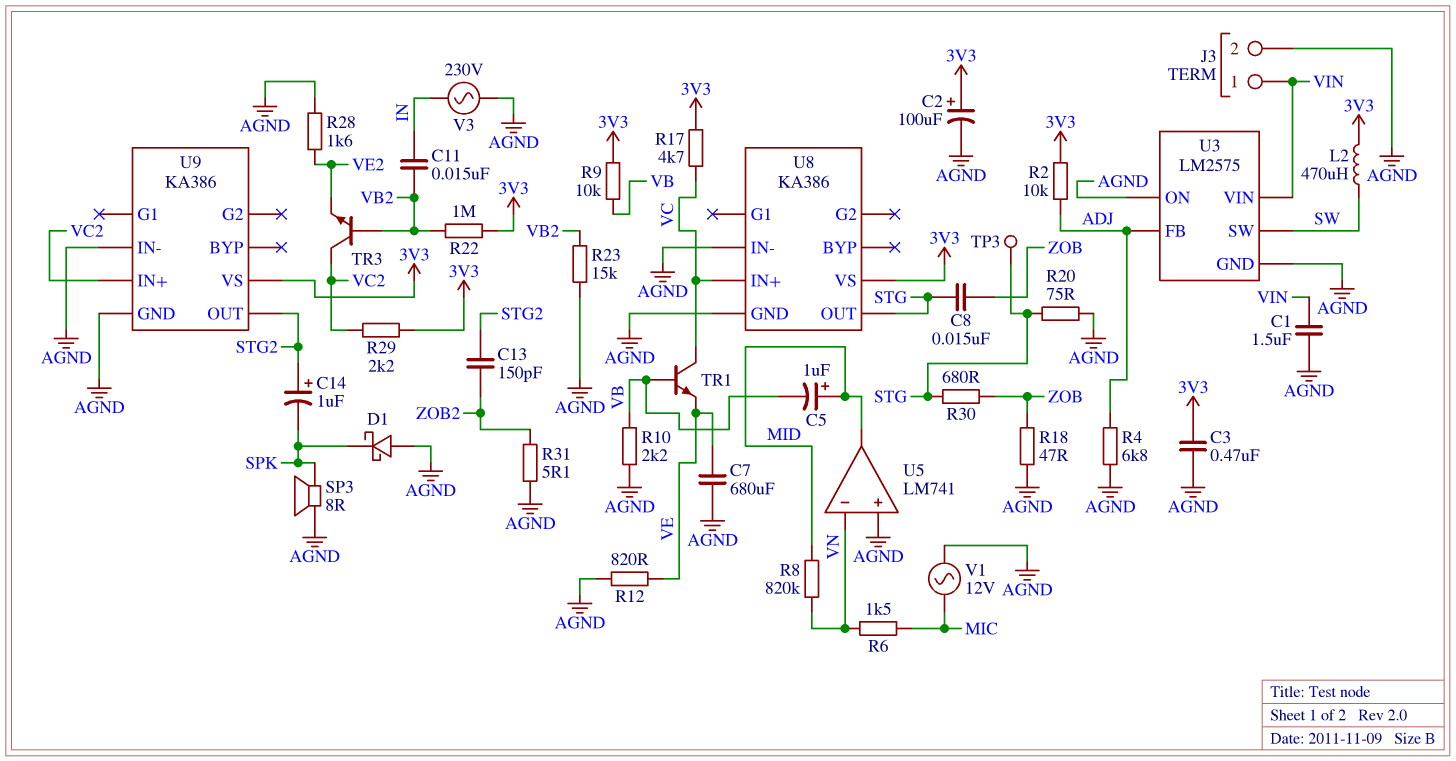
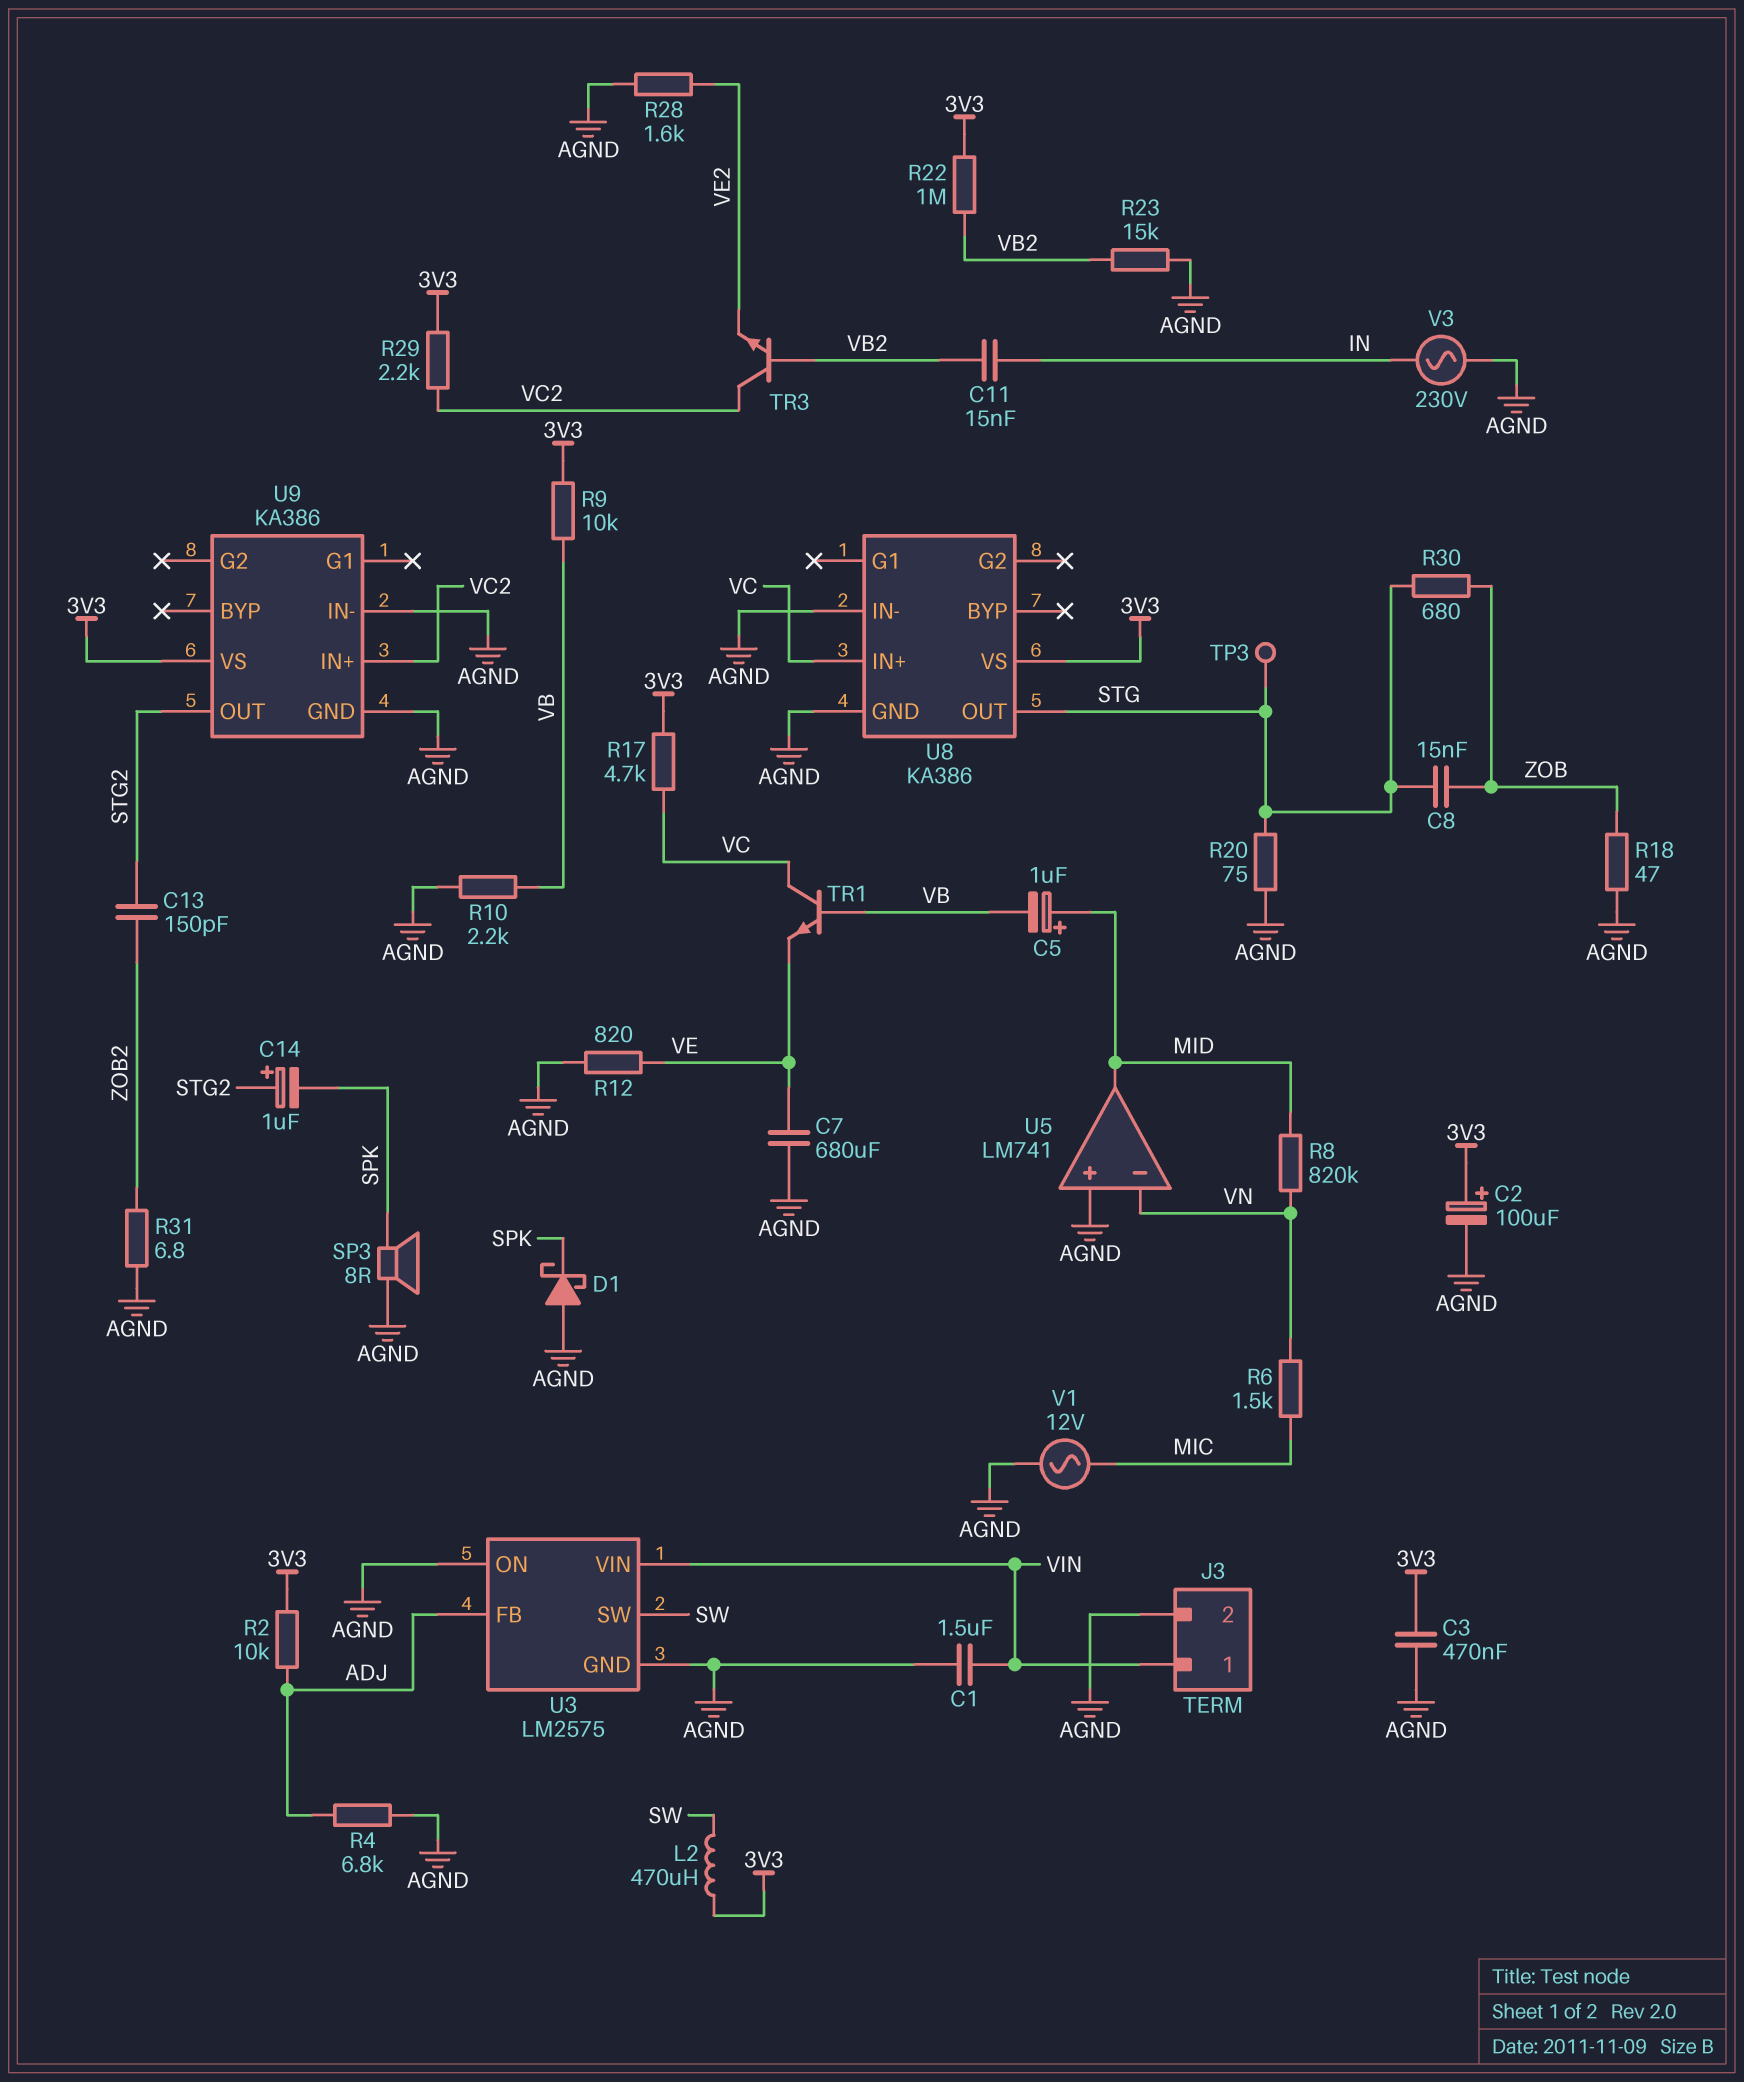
R31: 5.1 (AGND, ZOB2) -> 6.8 (AGND, ZOB2)

